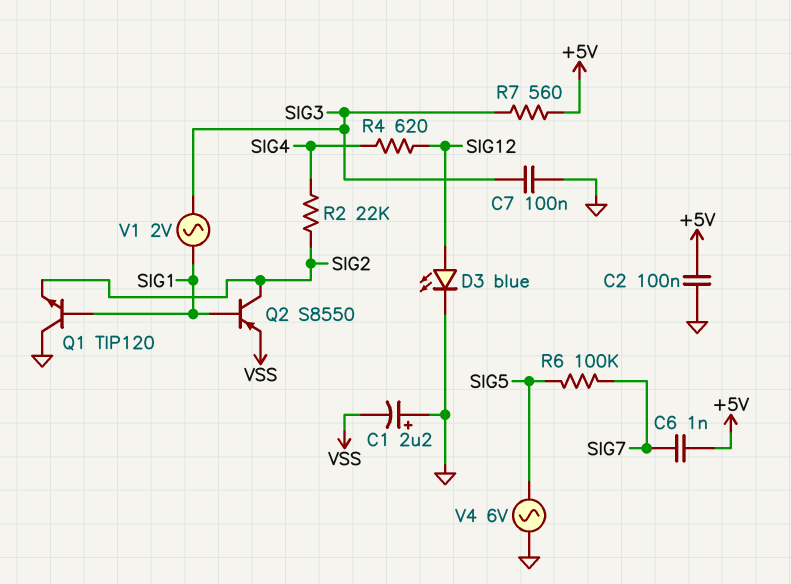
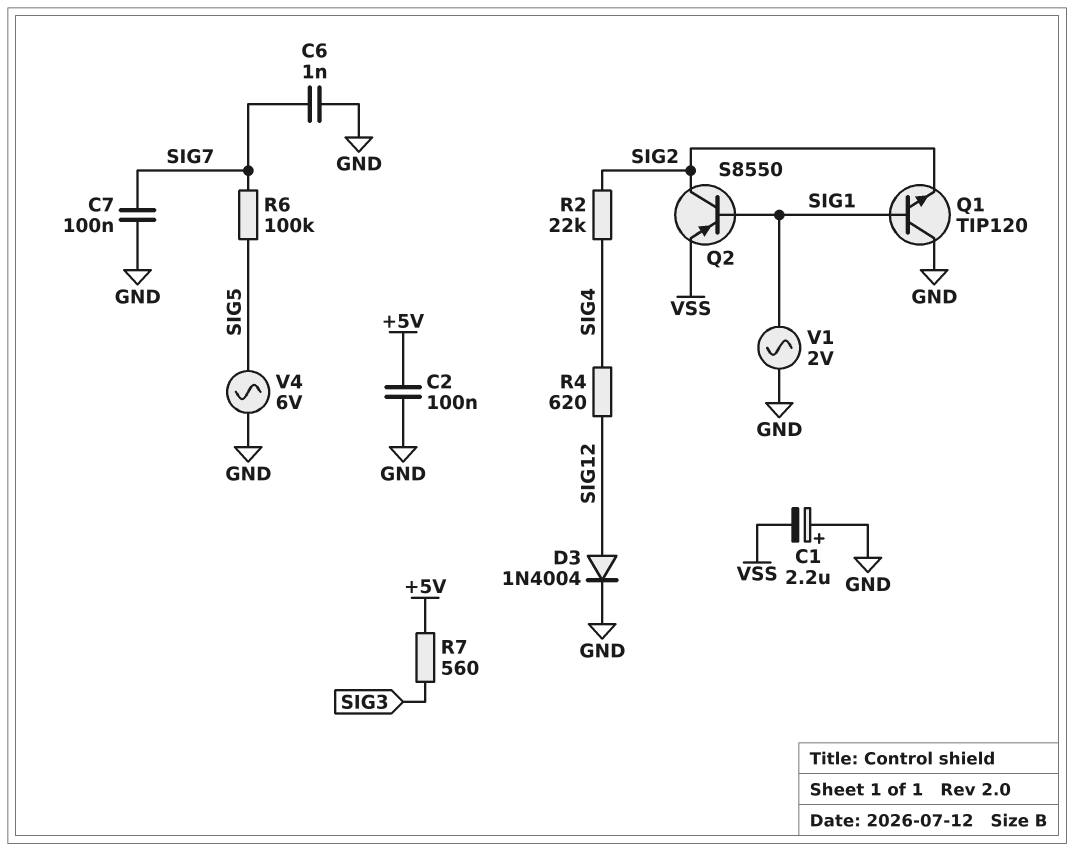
C6: 1nF (+5V, SIG7) -> 1nF (GND, SIG7)
C7: 100nF (GND, SIG3) -> 100nF (GND, SIG7)
D3: LED blue (A SIG12, K GND) -> diode 1N4004 (A SIG12, K GND)
V1: AC 2V (SIG1, SIG3) -> AC 2V (GND, SIG1)

